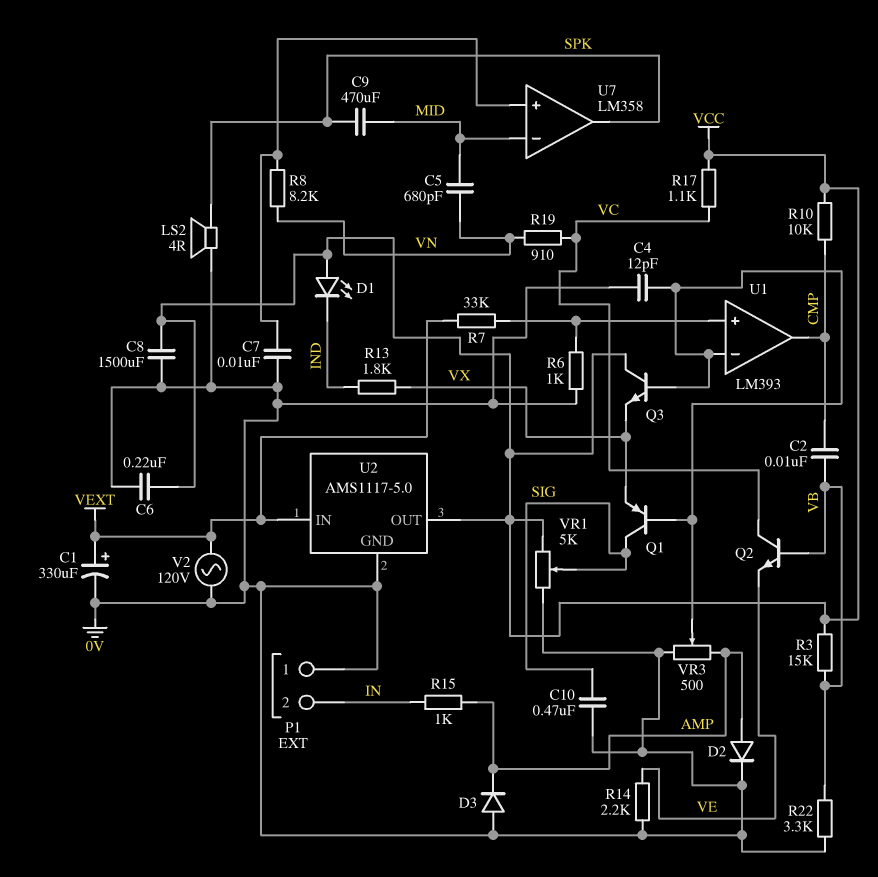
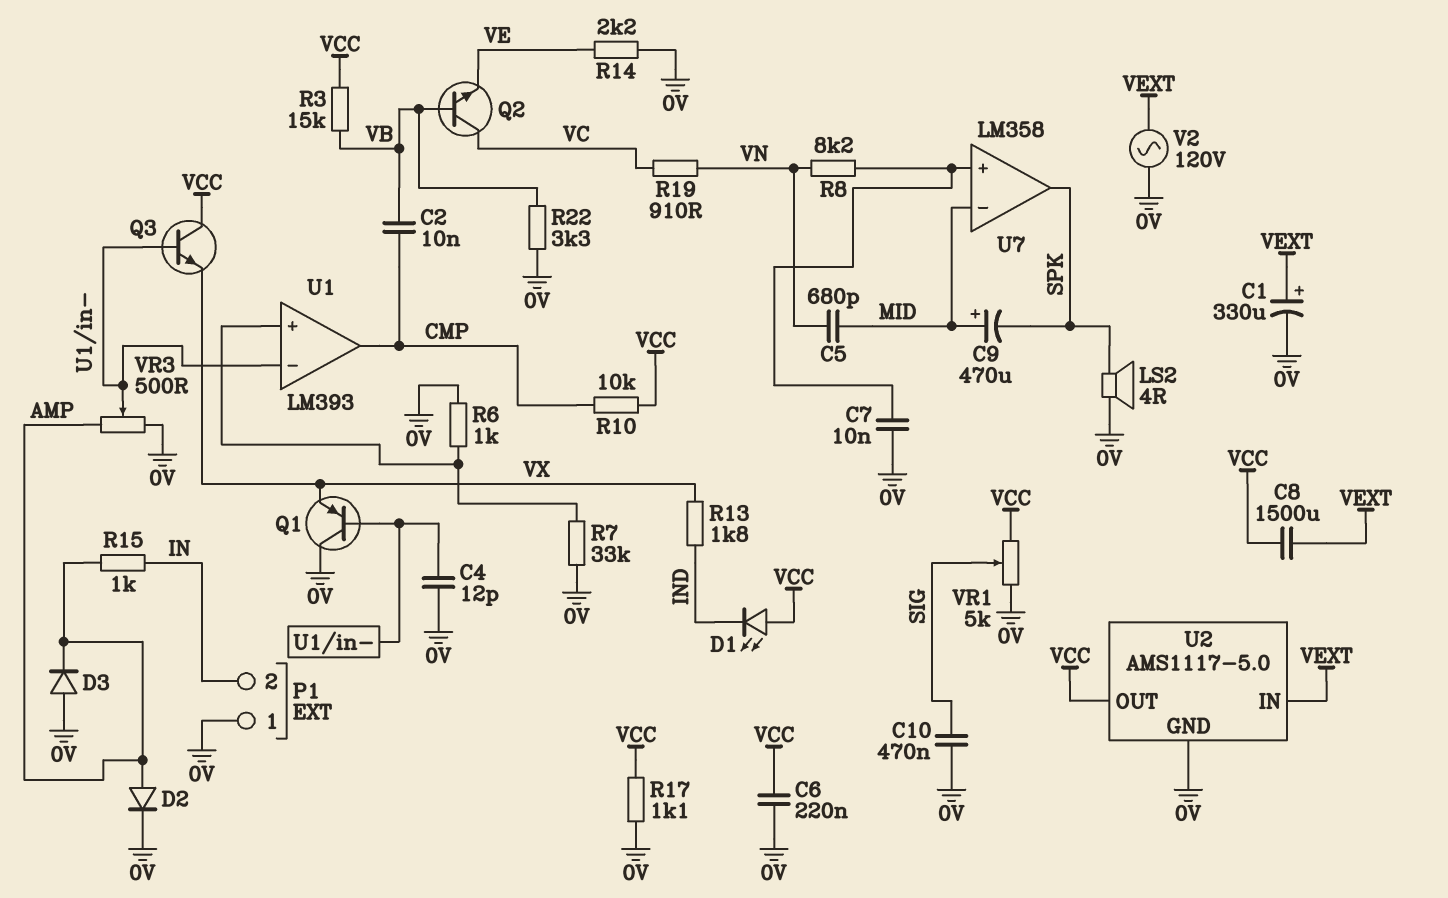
C8: 1500uF (0V, VCC) -> 1500uF (VCC, VEXT)
C9: 470uF (MID, SPK) -> 470uF (plus MID, minus SPK)
Q1: PNP (B U1/in-, C SIG, E VX) -> PNP (B U1/in-, C 0V, E VX)
R7: 33k (U1/in+, VEXT) -> 33k (0V, U1/in+)
R17: 1.1k (VC, VCC) -> 1.1k (0V, VCC)

